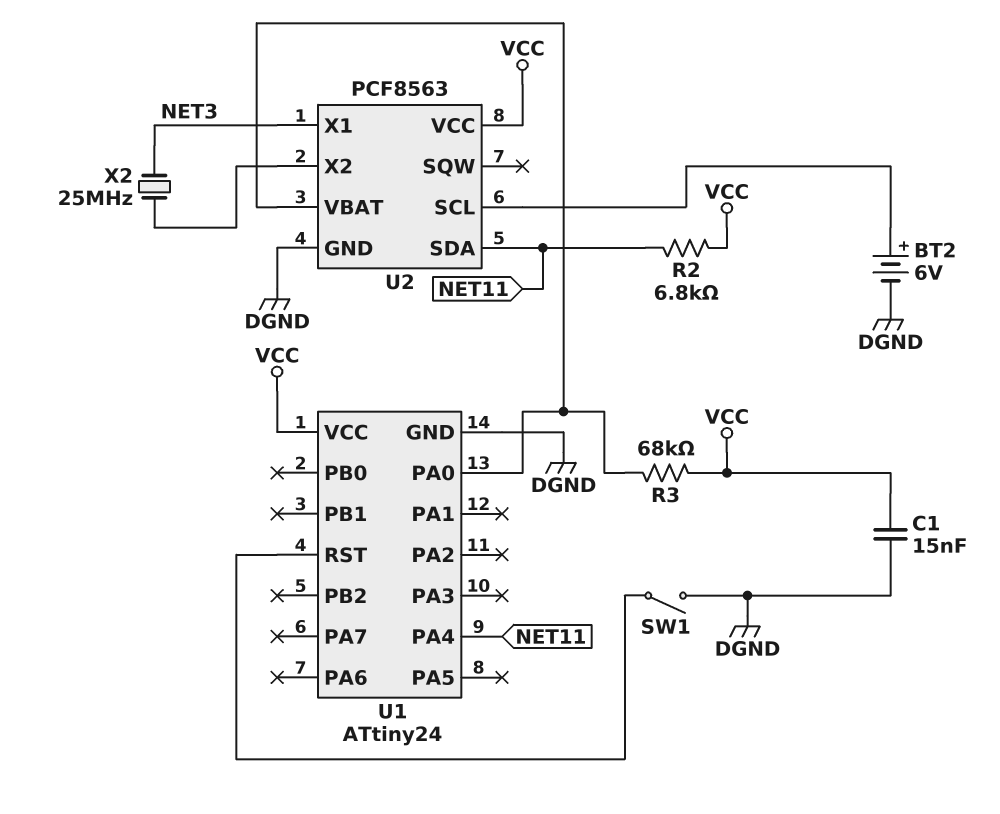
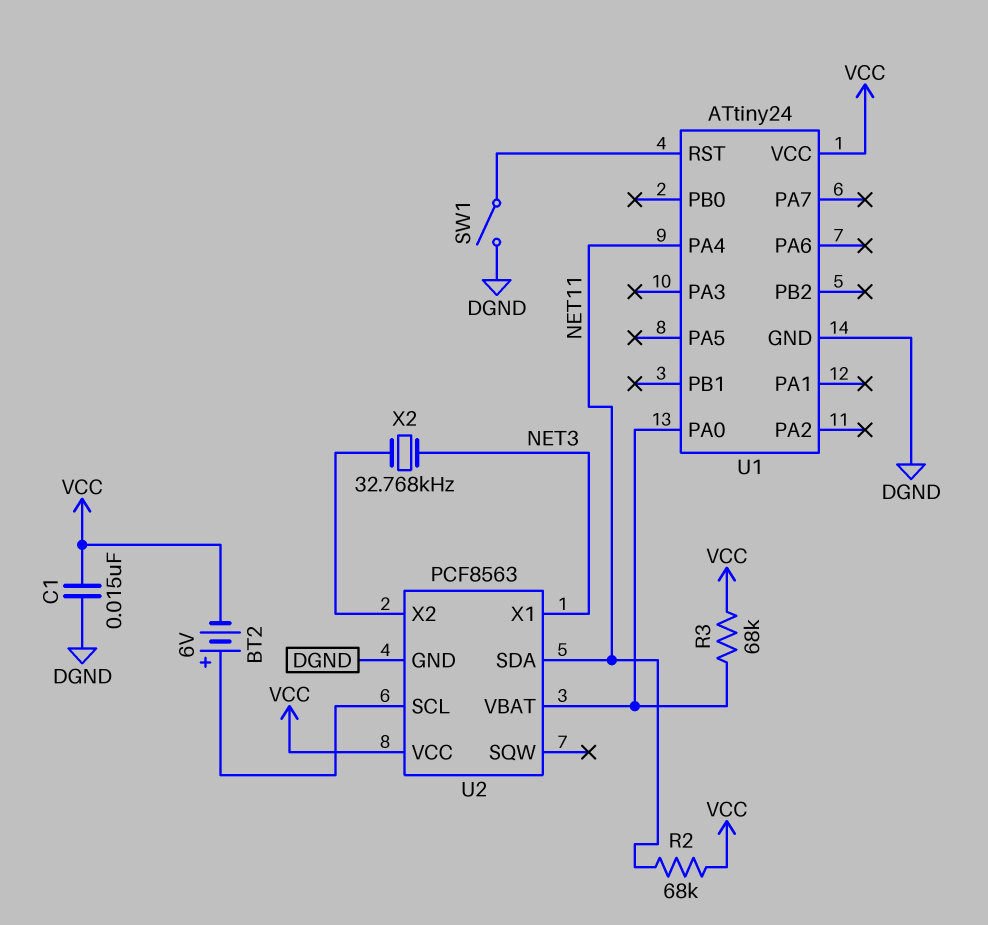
BT2: 6V (plus U2/SCL, minus DGND) -> 6V (plus U2/SCL, minus VCC)
R2: 6.8k (NET11, VCC) -> 68k (NET11, VCC)
X2: 25MHz (NET3, U2/X2) -> 32.768kHz (NET3, U2/X2)

